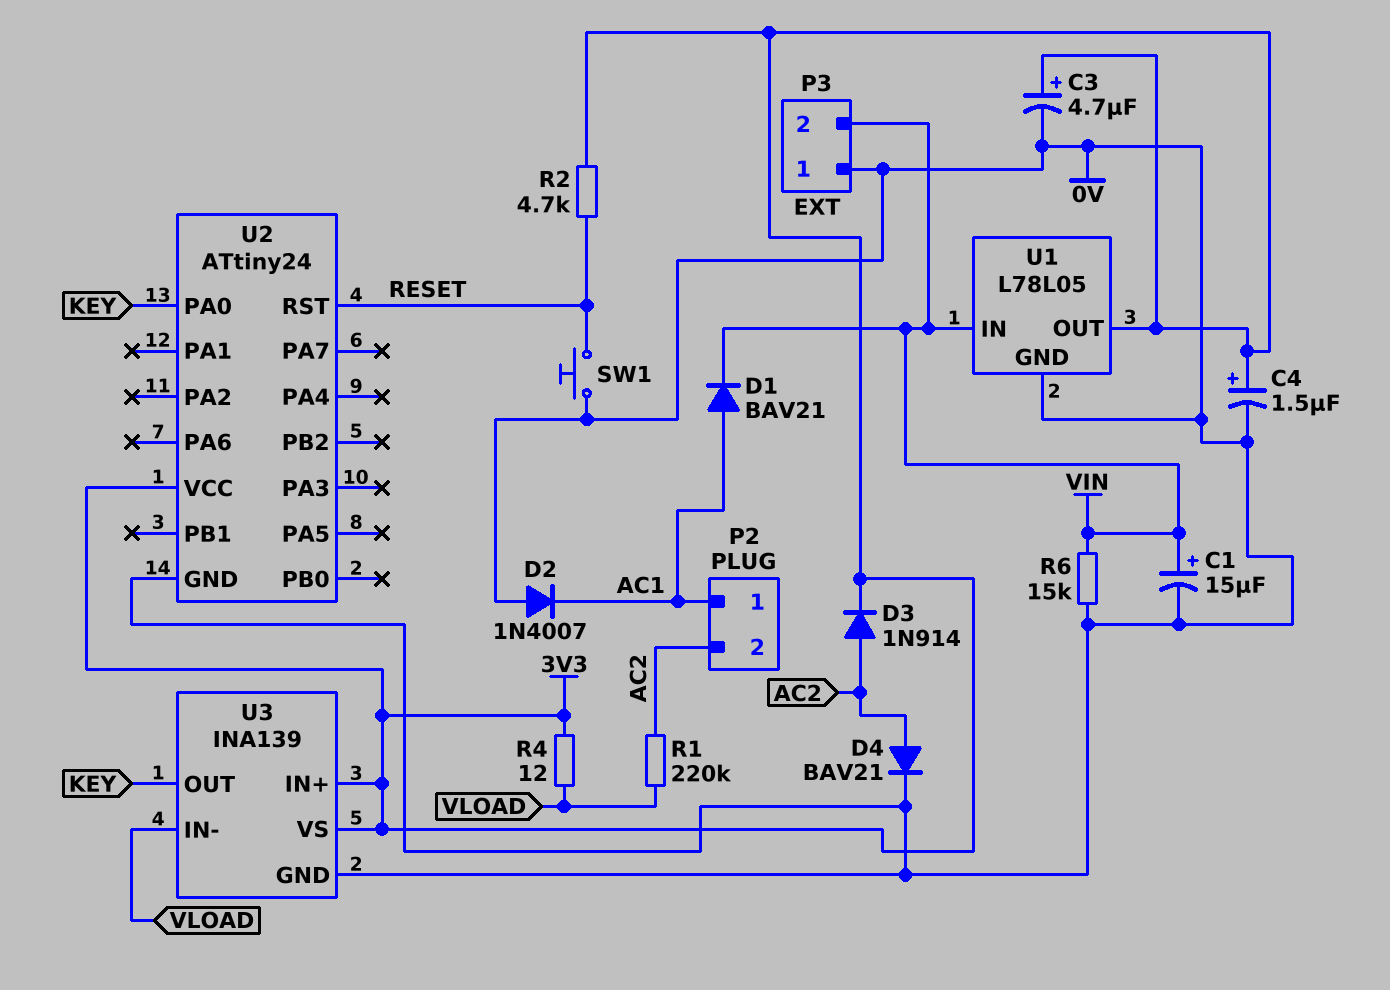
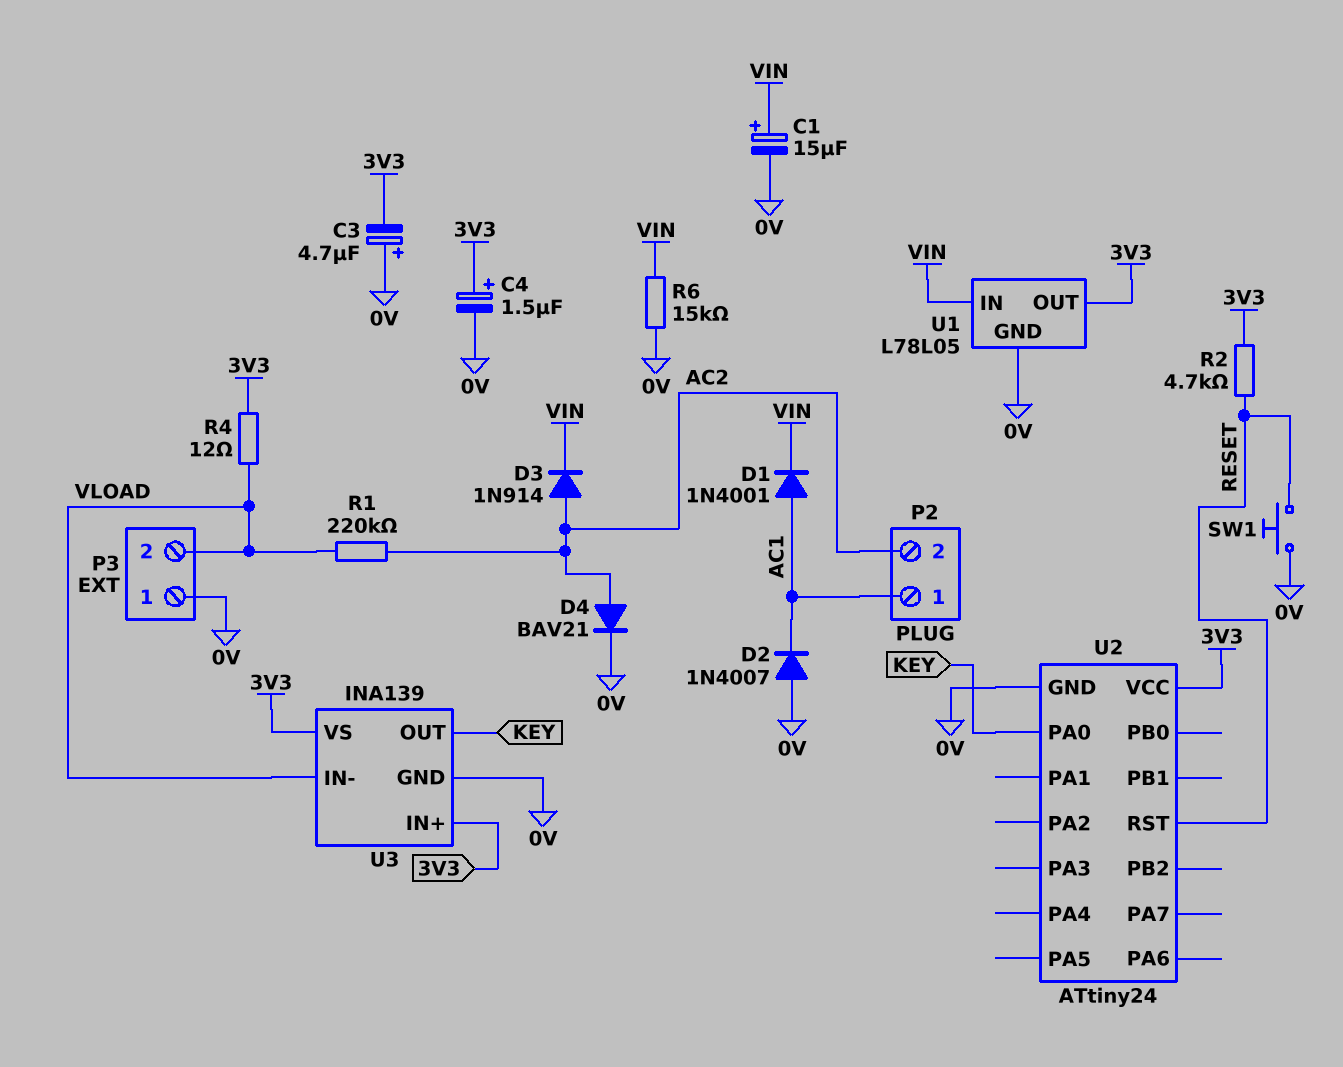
C3: 4.7uF (plus 3V3, minus 0V) -> 4.7uF (plus 0V, minus 3V3)
D1: diode BAV21 (A AC1, K VIN) -> diode 1N4001 (A AC1, K VIN)
D3: diode 1N914 (A AC2, K 3V3) -> diode 1N914 (A AC2, K VIN)
P3 pin 2: VIN -> VLOAD

